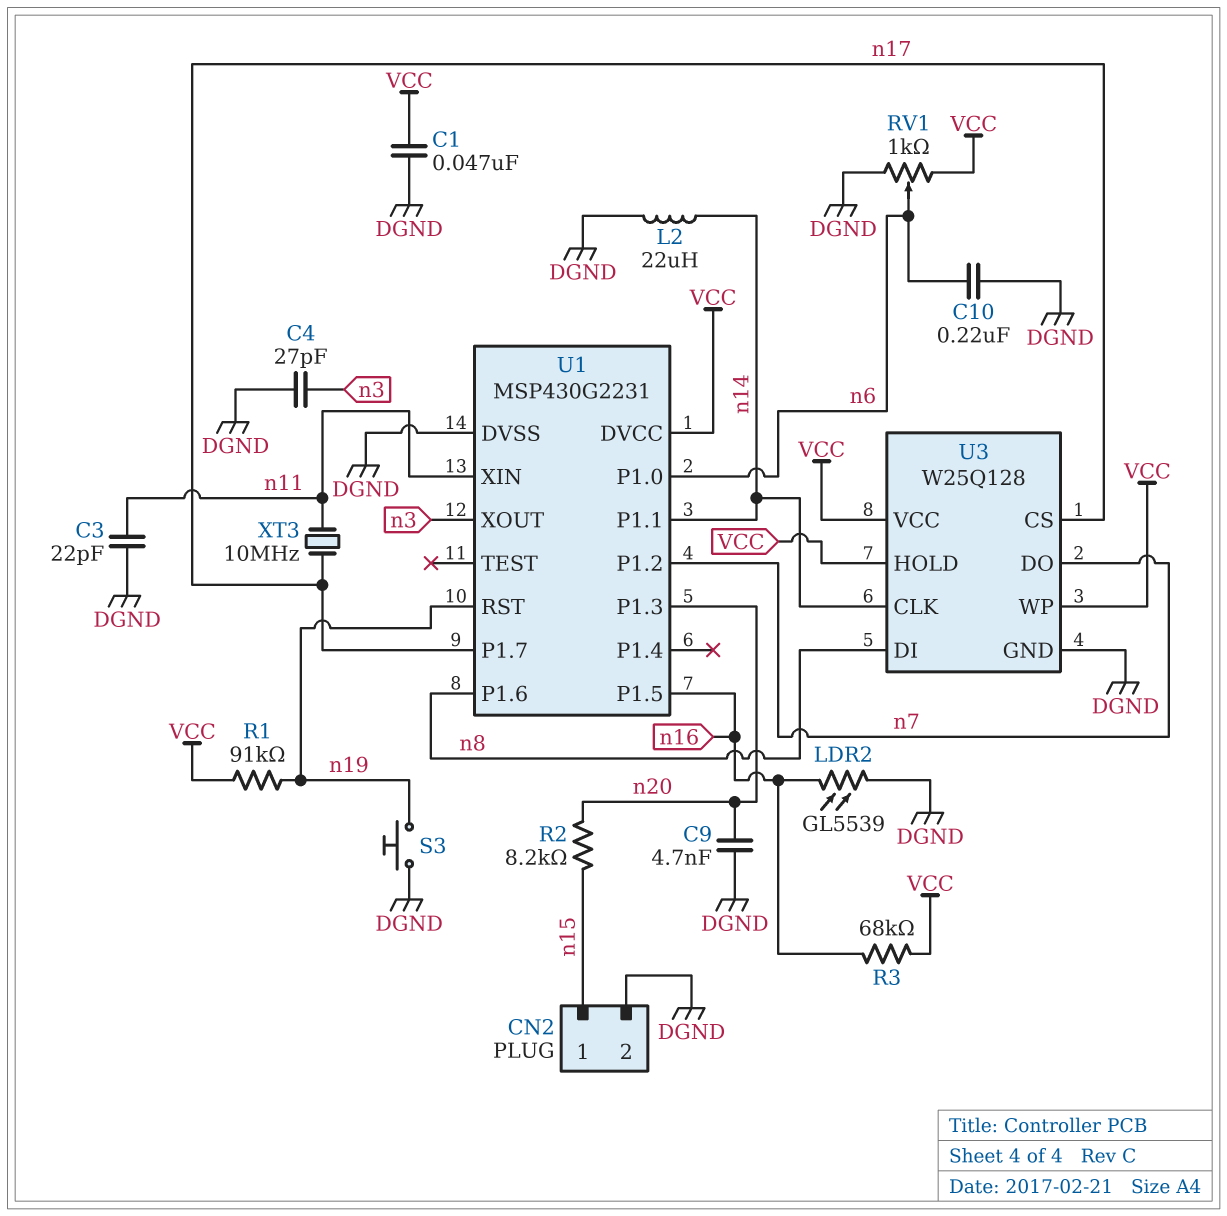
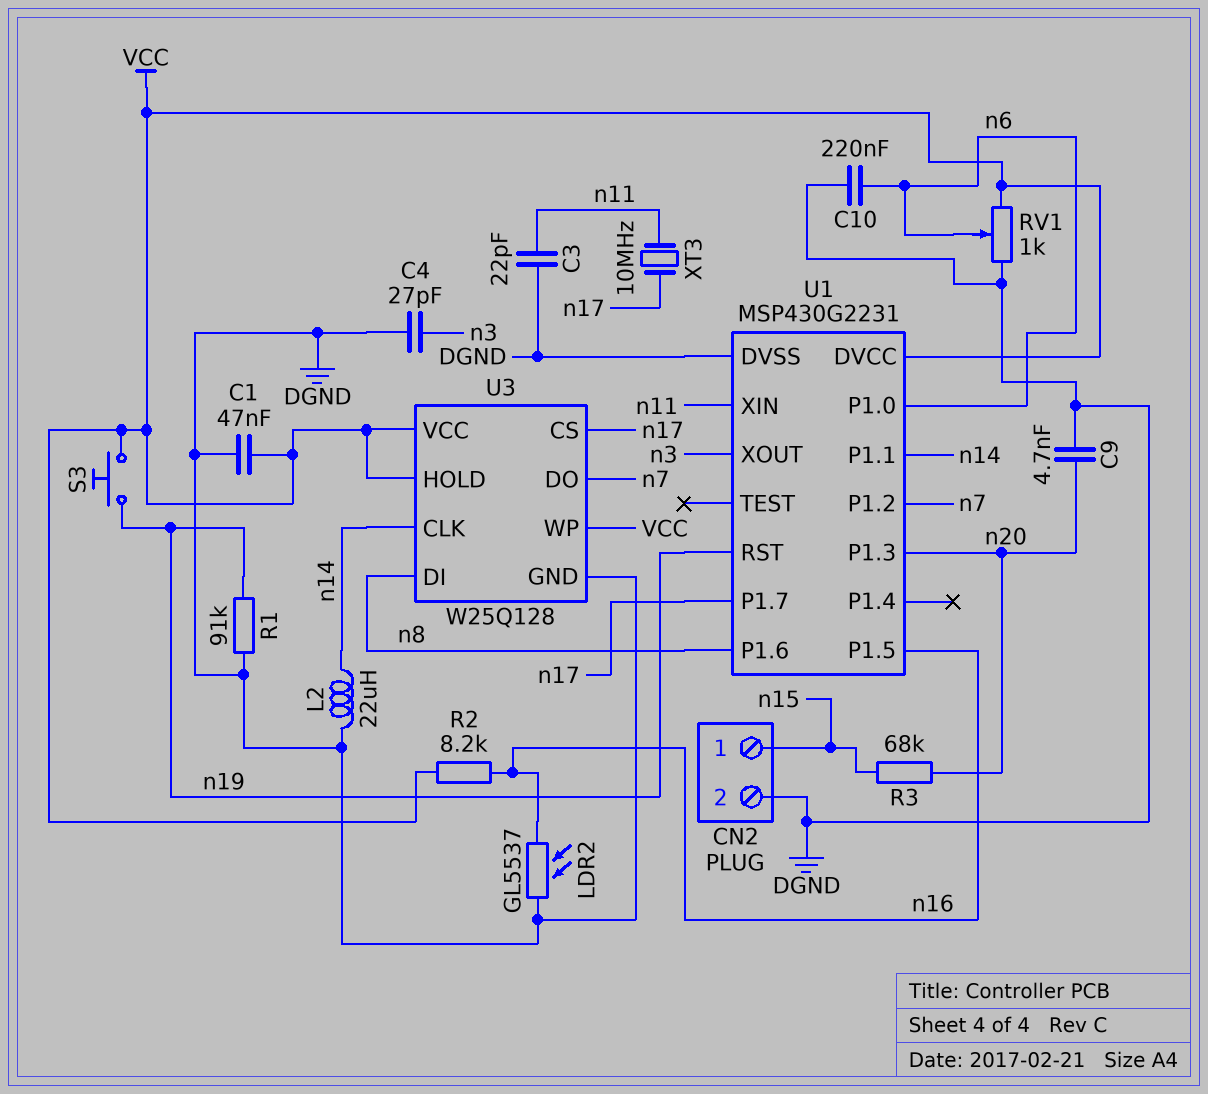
LDR2: GL5539 (DGND, n16) -> GL5537 (DGND, n16)
R1: 91k (VCC, n19) -> 91k (DGND, n19)
R2: 8.2k (n15, n20) -> 8.2k (VCC, n16)
R3: 68k (VCC, n16) -> 68k (n15, n20)
S3: button (DGND, n19) -> button (VCC, n19)

